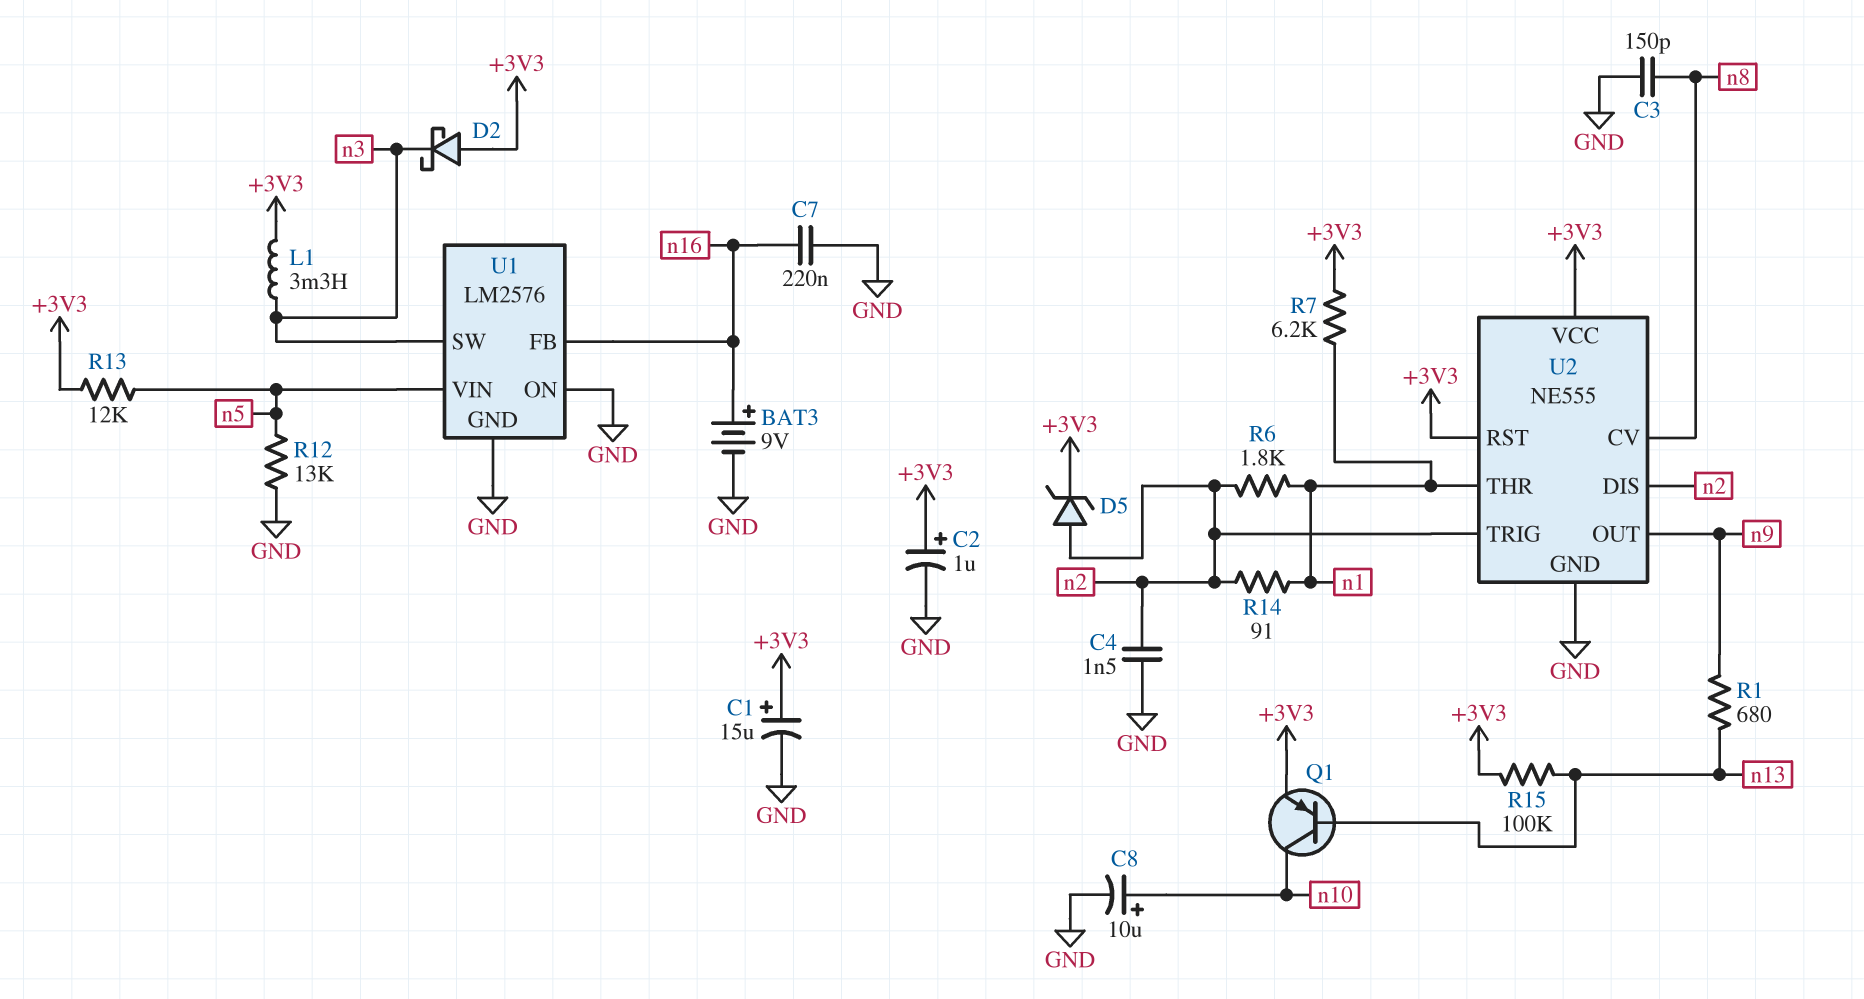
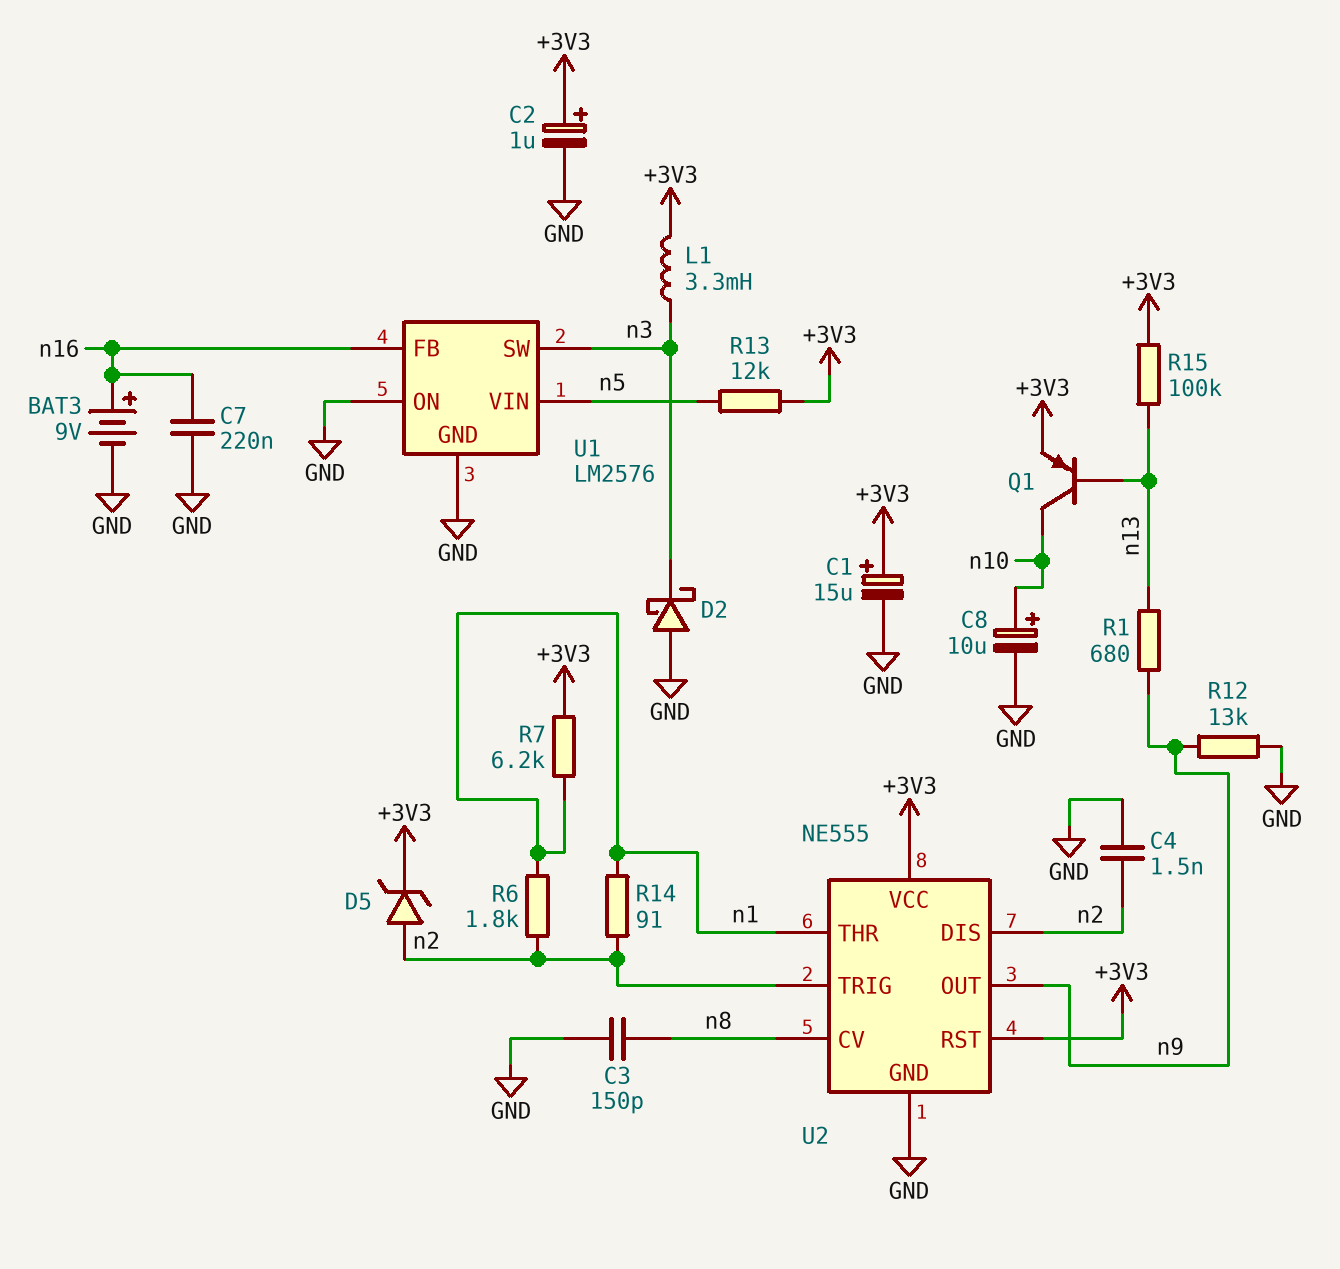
D2: schottky (A +3V3, K n3) -> schottky (A GND, K n3)
R12: 13k (GND, n5) -> 13k (GND, n9)

